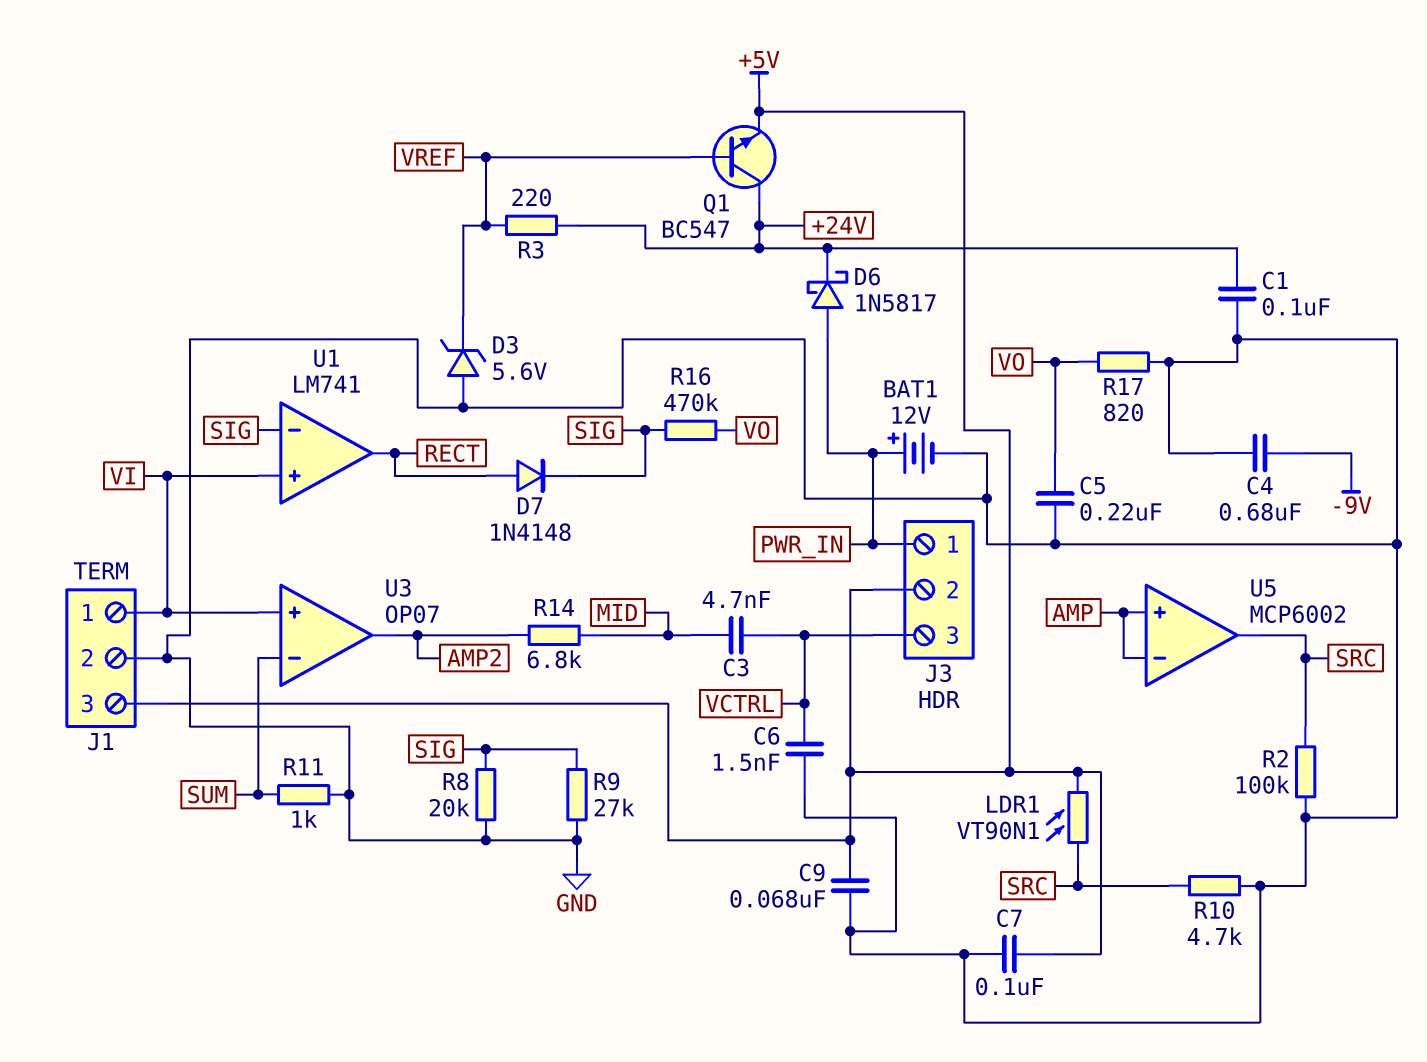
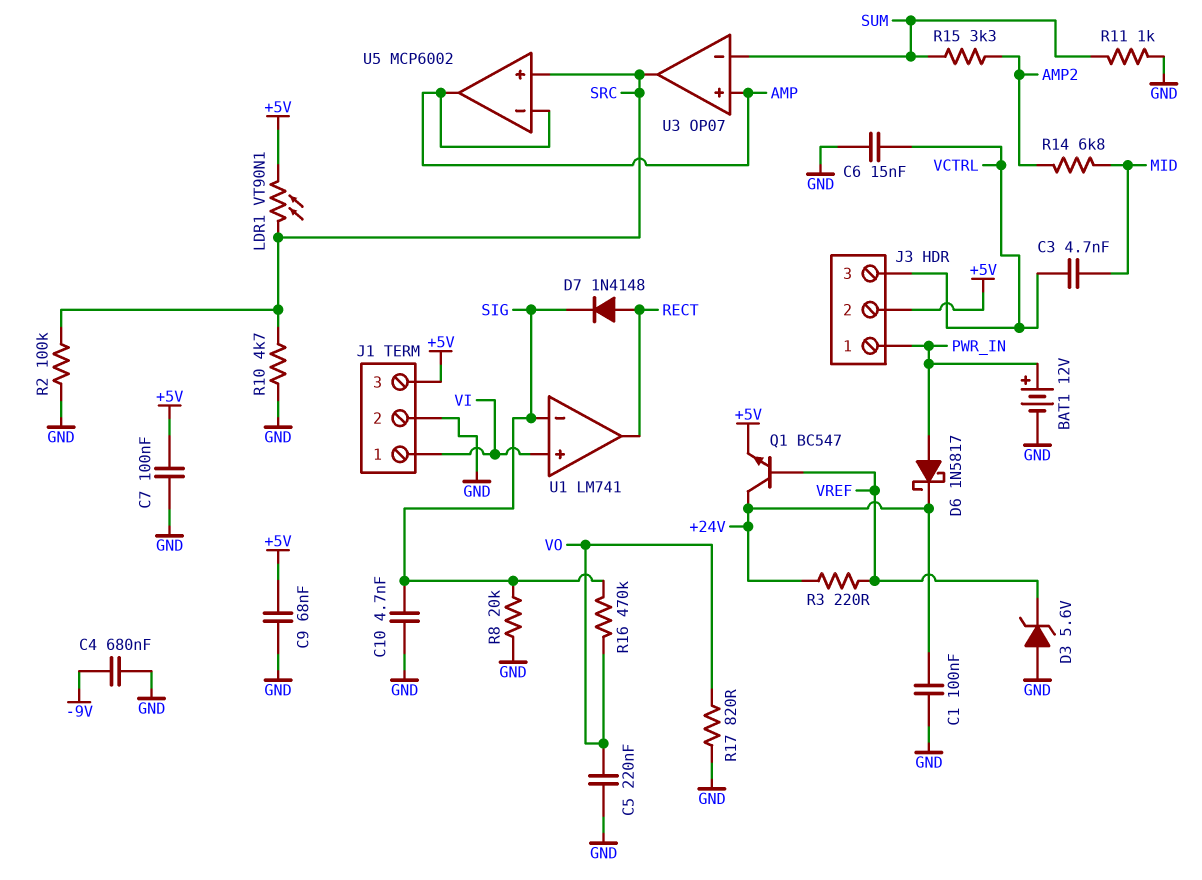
C6: 1.5nF (GND, VCTRL) -> 15nF (GND, VCTRL)
C10: none -> 4.7nF (GND, SIG)
R9: 27k (GND, SIG) -> none
R15: none -> 3.3k (AMP2, SUM)
U3 pin in+: VI -> AMP
U3 pin out: AMP2 -> SRC
U5 pin in+: AMP -> SRC
U5 pin out: SRC -> AMP

